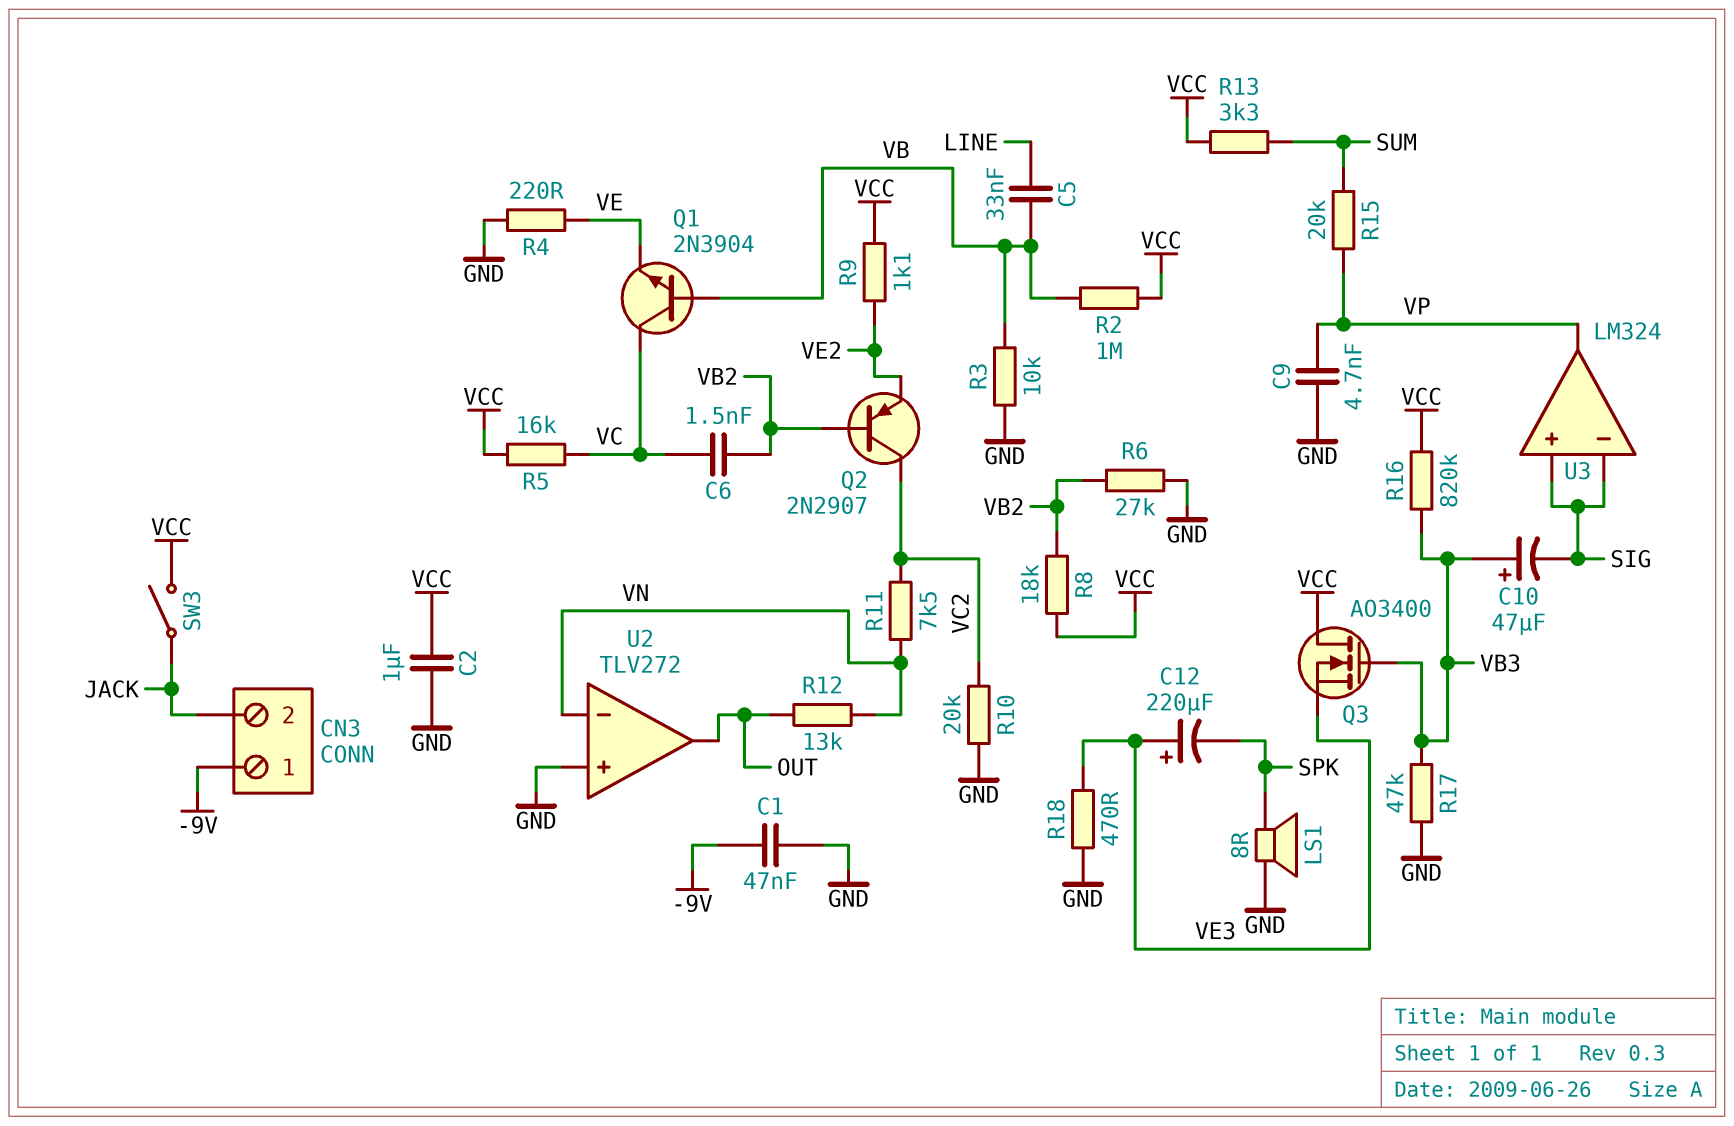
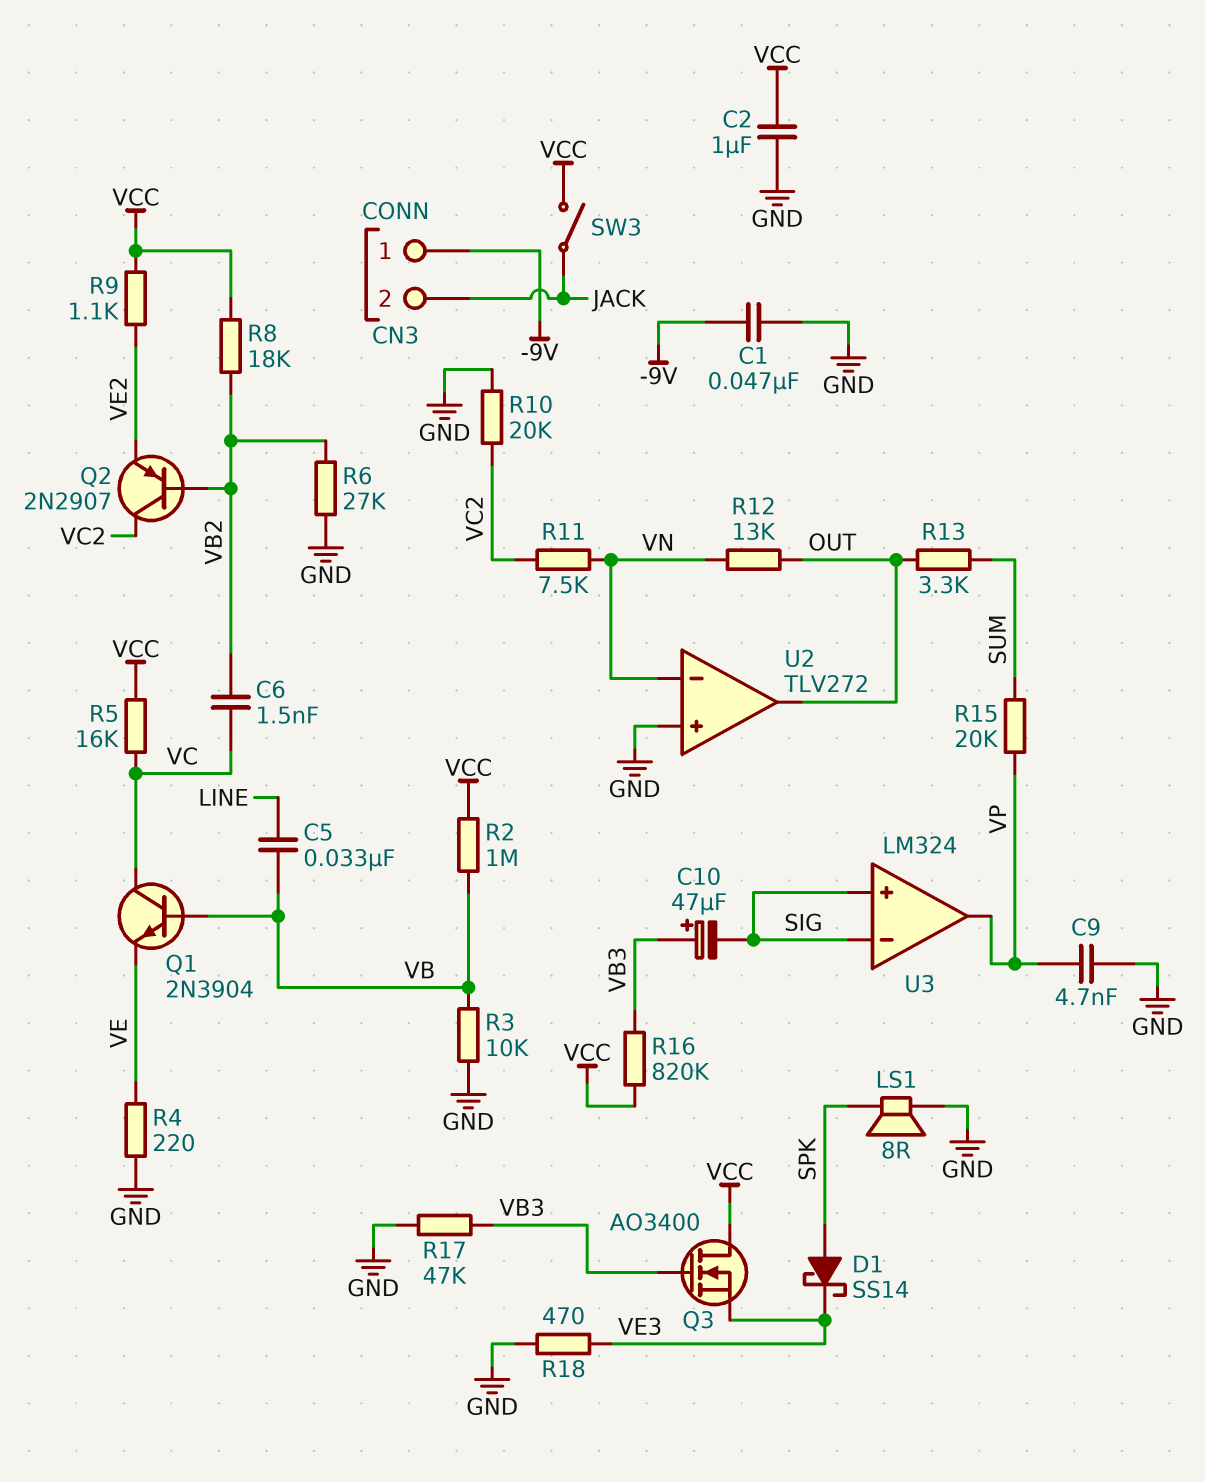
C12: 220uF (plus VE3, minus SPK) -> none
D1: none -> schottky SS14 (A SPK, K VE3)
R13: 3.3k (SUM, VCC) -> 3.3k (OUT, SUM)

